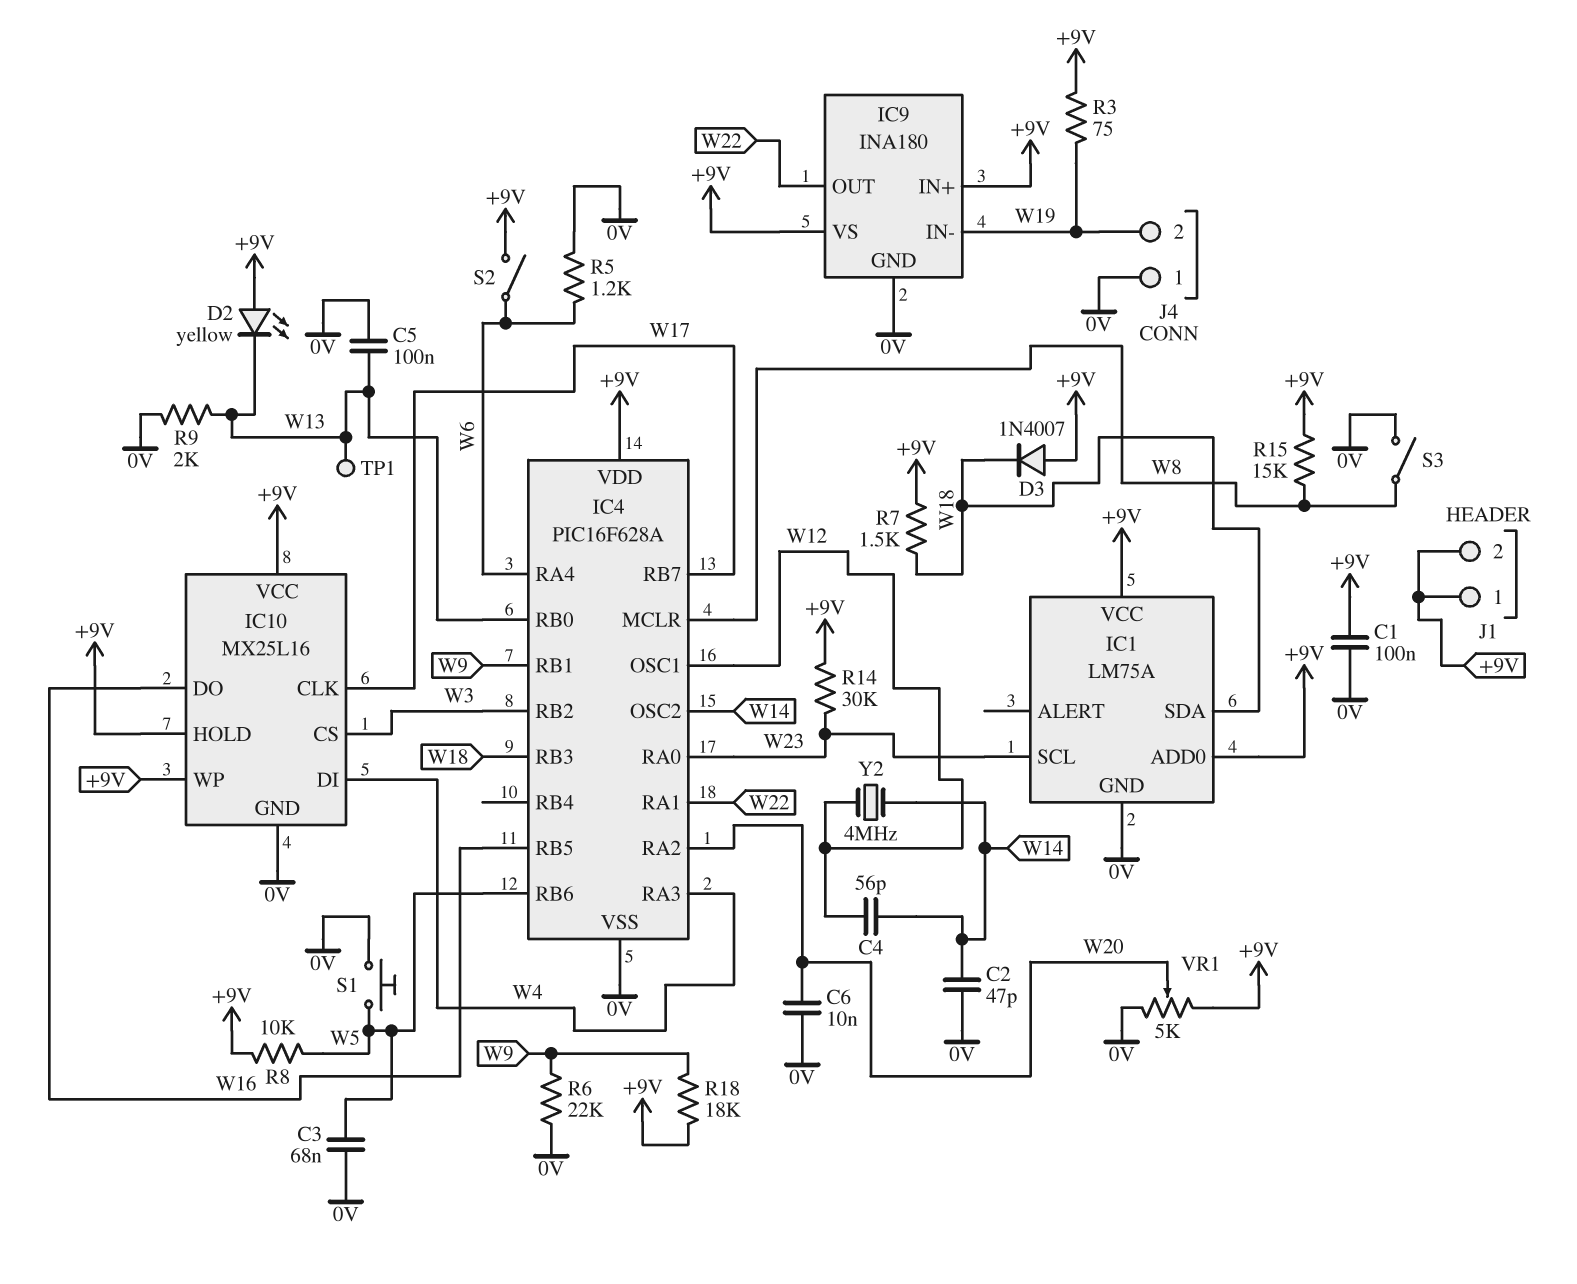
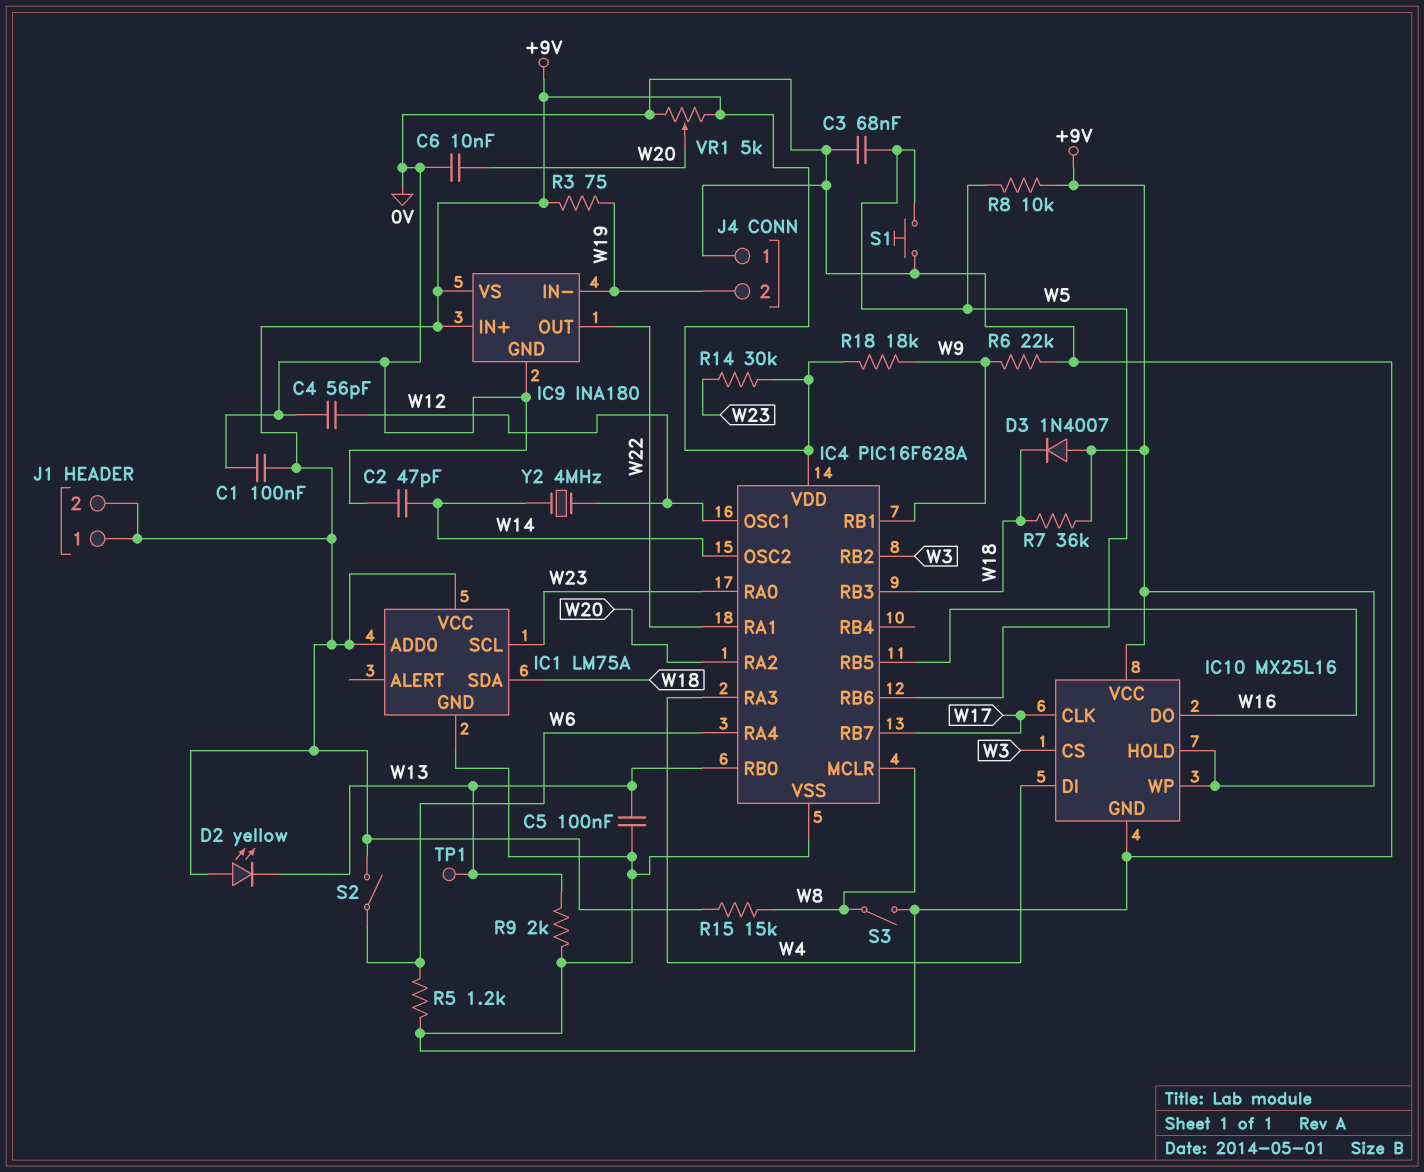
C4: 56pF (W12, W14) -> 56pF (0V, W12)
R7: 1.5k (+9V, W18) -> 36k (+9V, W18)

